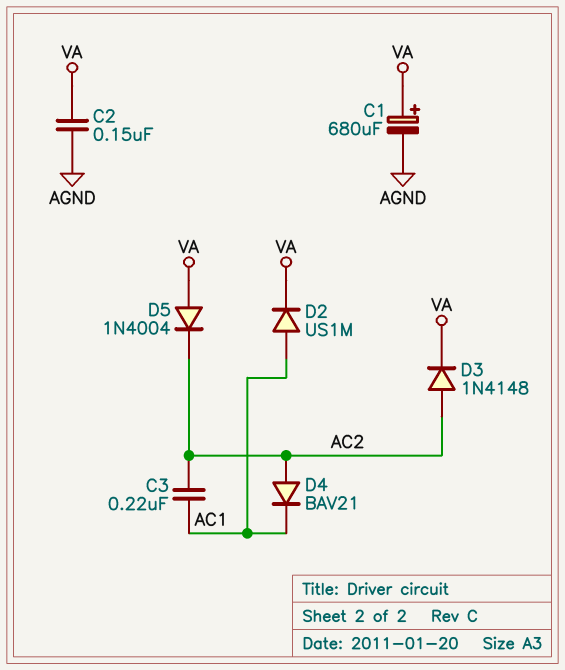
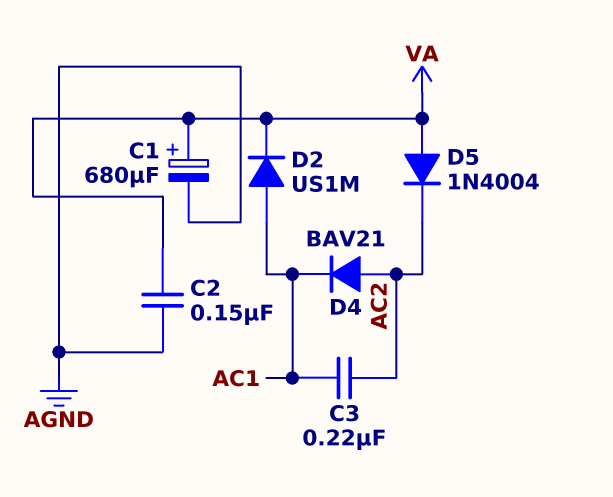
D3: diode 1N4148 (A AC2, K VA) -> none

